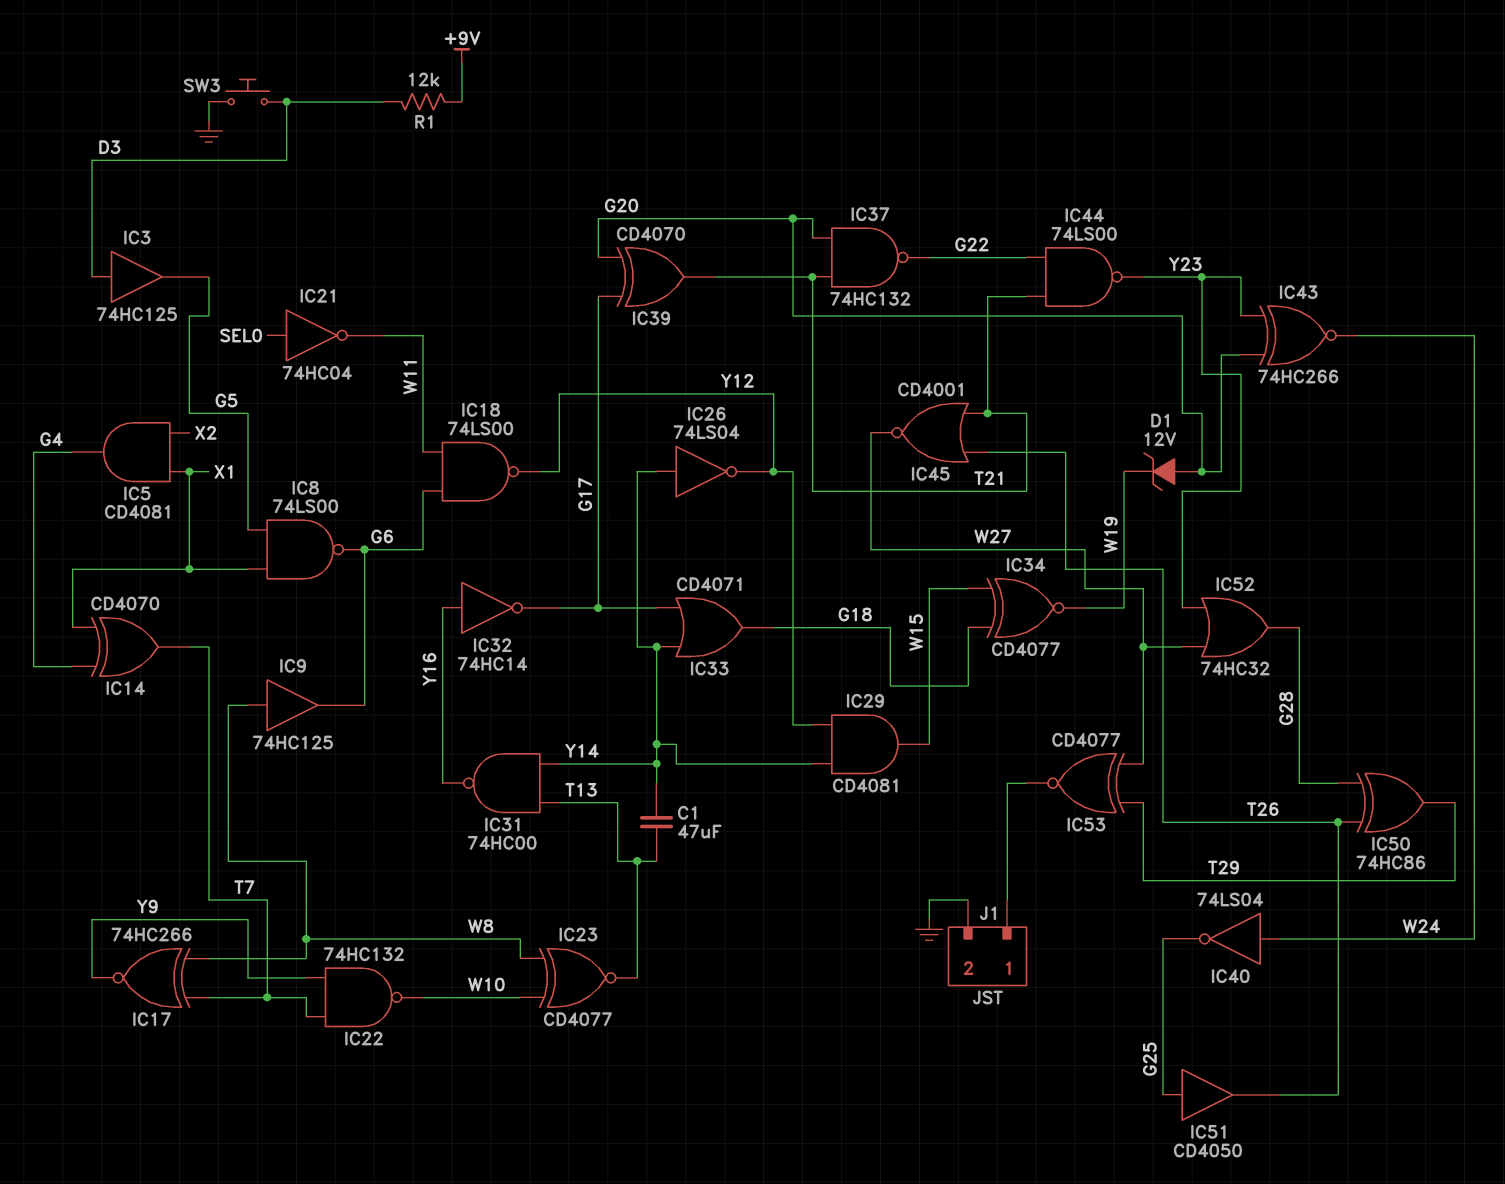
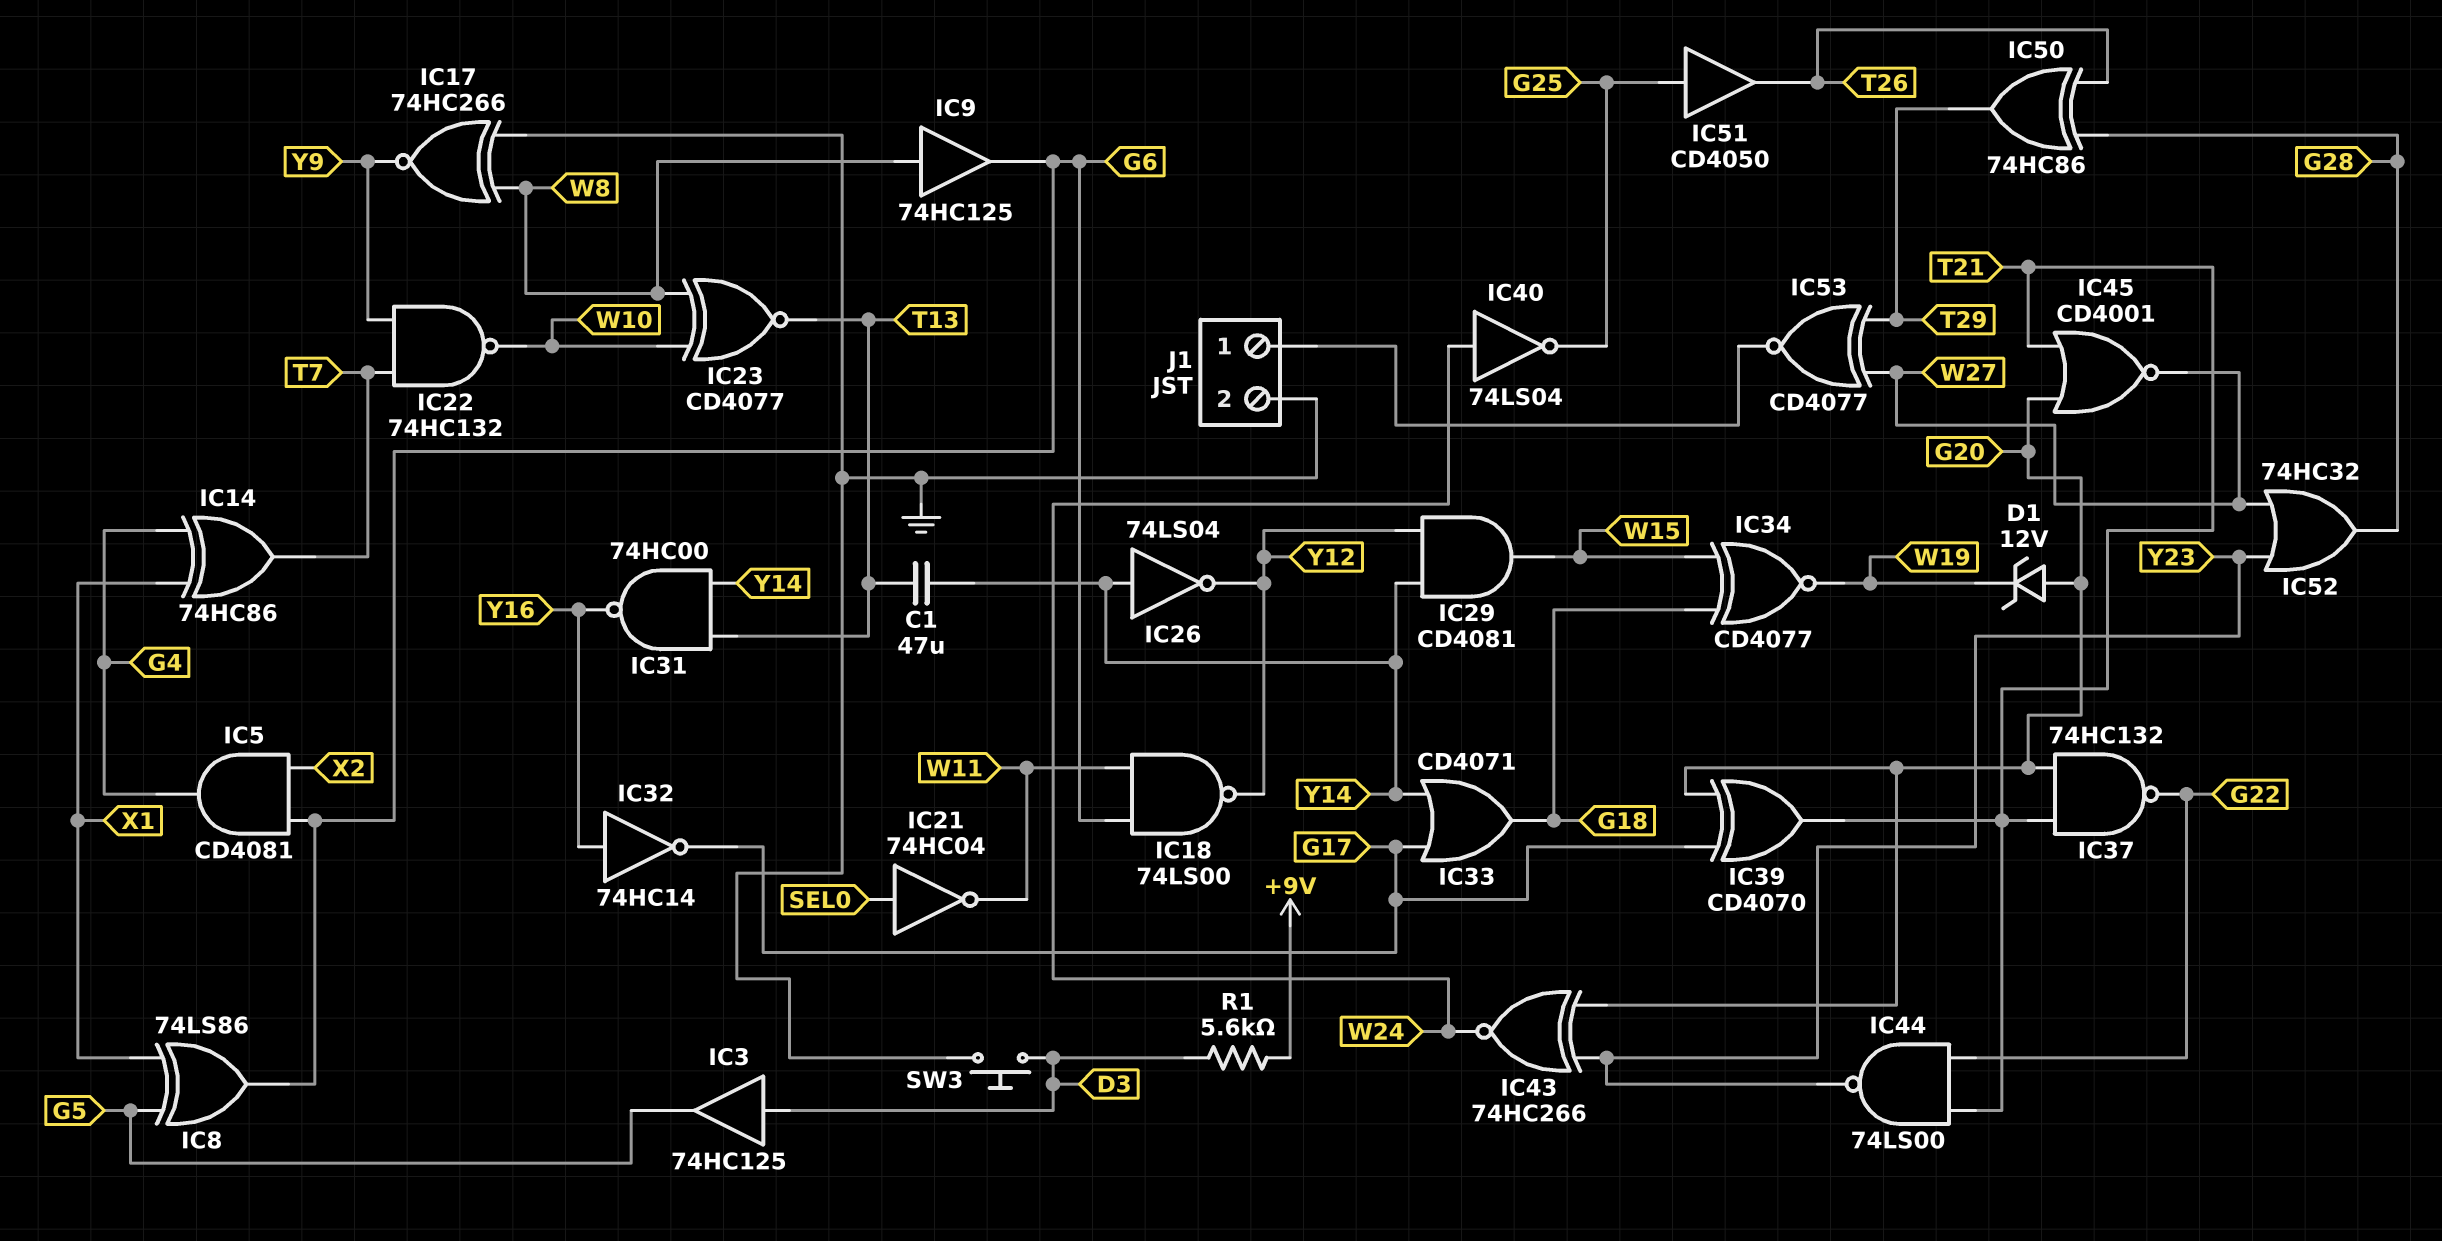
IC5: AND CD4081 (in X1, in X2, out G4) -> AND CD4081 (in G6, in X2, out G4)
IC8: NAND 74LS00 (in G5, in X1, out G6) -> XOR 74LS86 (in G5, in X1, out G6)
IC14: XOR CD4070 (in G4, in X1, out T7) -> XOR 74HC86 (in G4, in X1, out T7)
IC17: XNOR 74HC266 (in T7, in W8, out Y9) -> XNOR 74HC266 (in GND, in W8, out Y9)
IC45: NOR CD4001 (in T21, in T26, out W27) -> NOR CD4001 (in G20, in T21, out W27)
R1: 12k (+9V, D3) -> 5.6k (+9V, D3)

